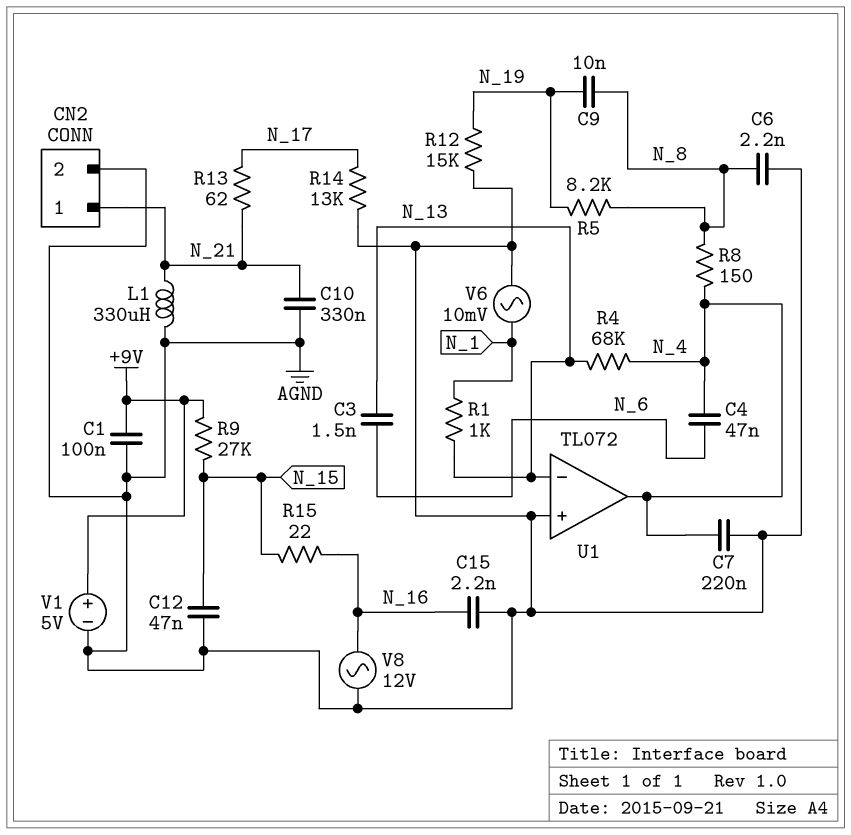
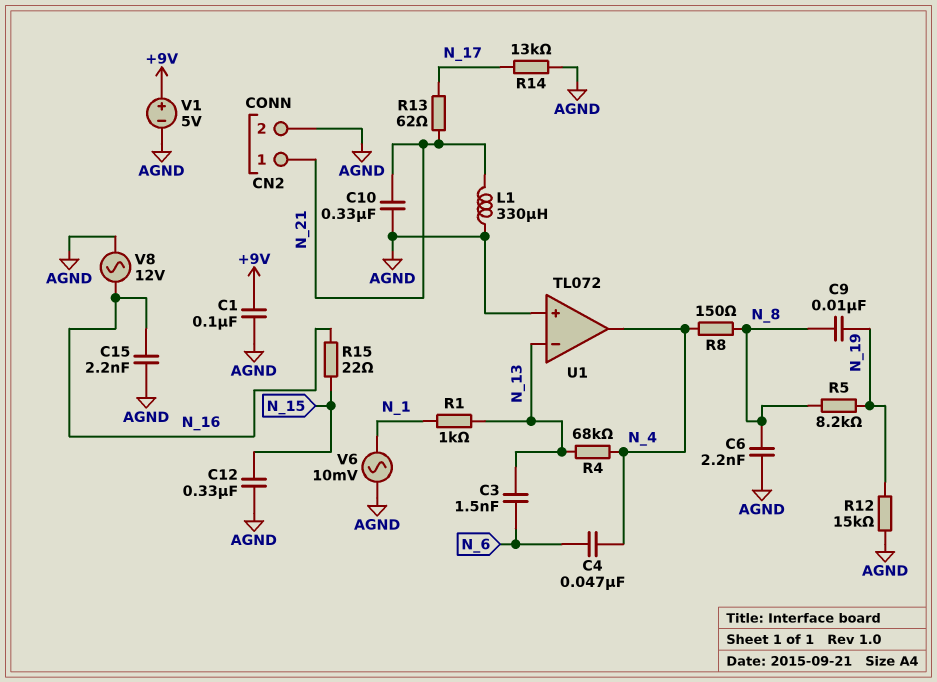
C7: 220nF (AGND, N_4) -> none
C12: 47nF (AGND, N_15) -> 330nF (AGND, N_15)
R9: 27k (+9V, N_15) -> none

